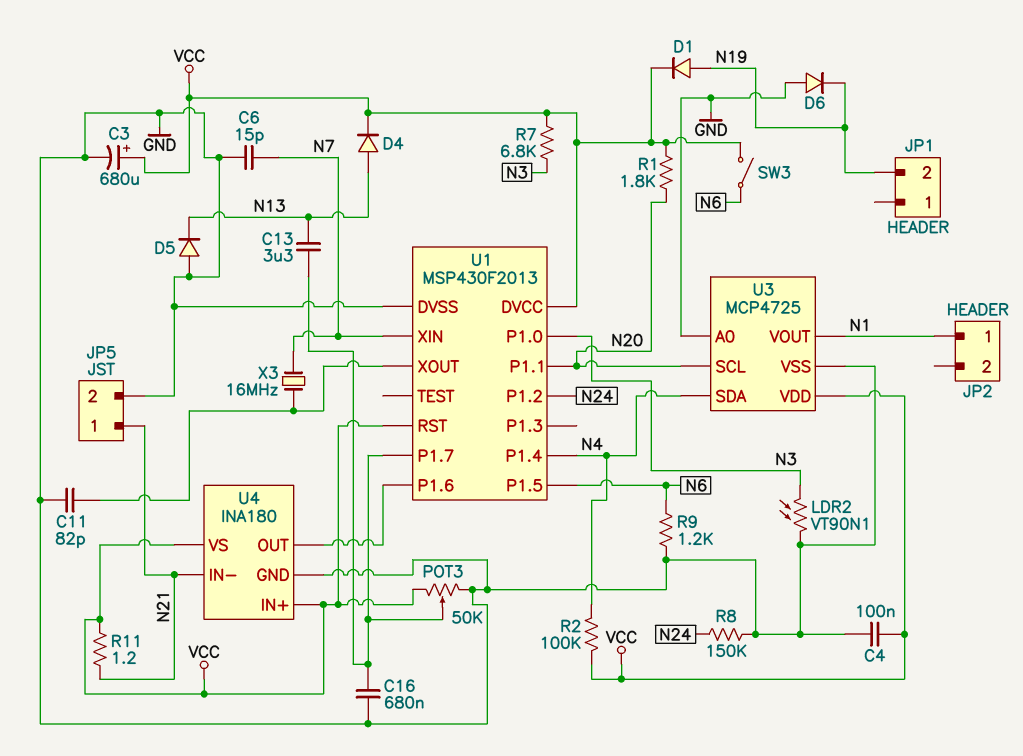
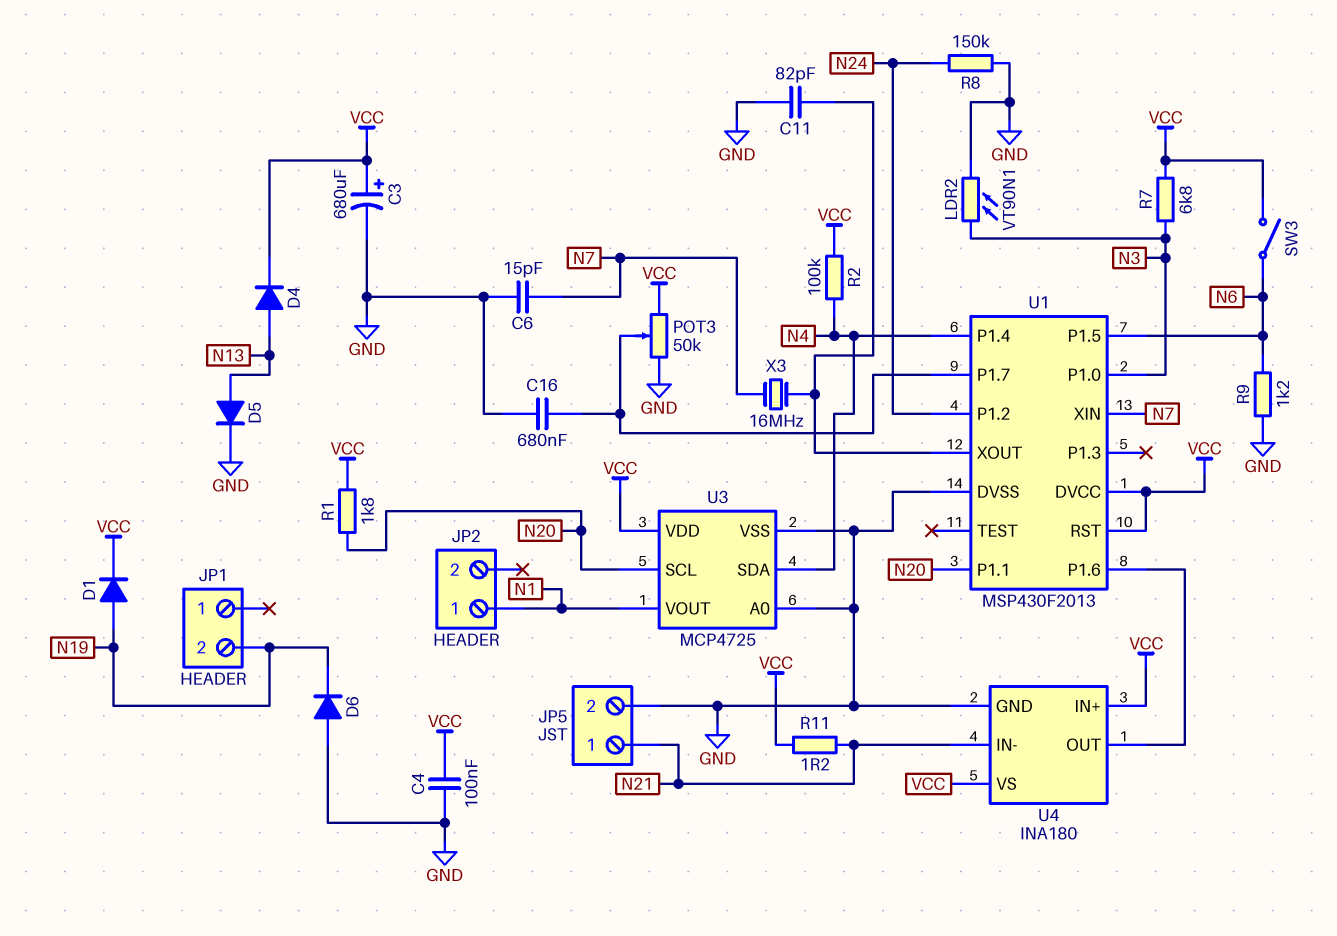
C13: 3.3uF (N13, U1/P1.7) -> none
D5: diode (A GND, K N13) -> diode (A N13, K GND)

